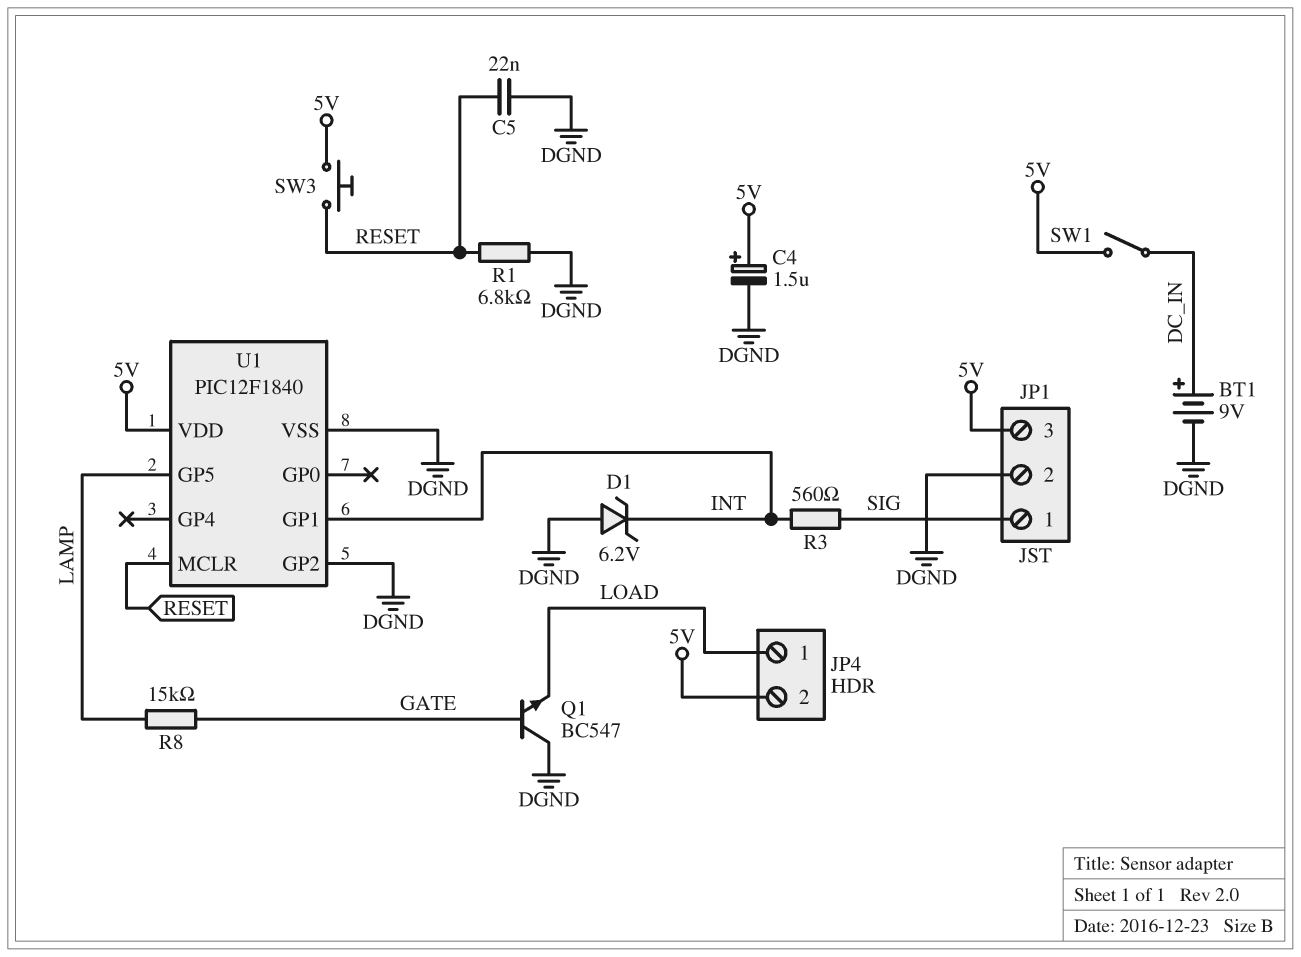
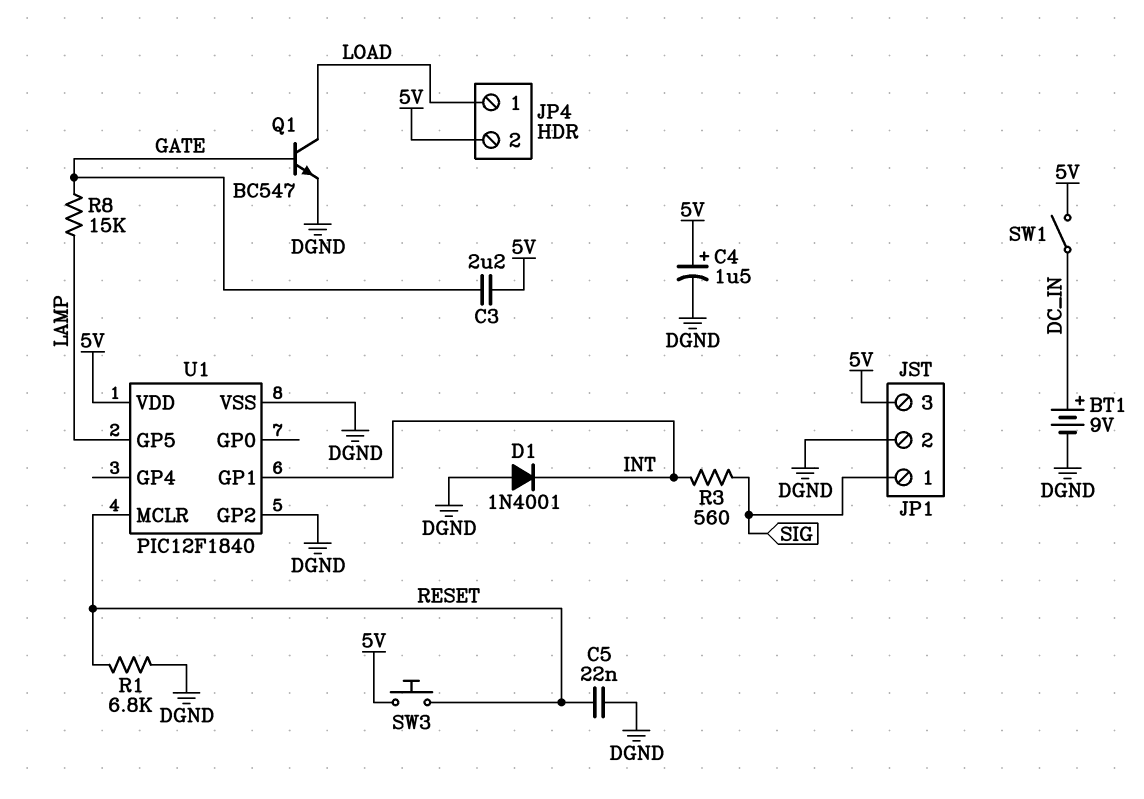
C3: none -> 2.2uF (5V, GATE)
D1: zener 6.2V (A DGND, K INT) -> diode 1N4001 (A DGND, K INT)
Q1: NPN BC547 (B GATE, C DGND, E LOAD) -> NPN BC547 (B GATE, C LOAD, E DGND)

